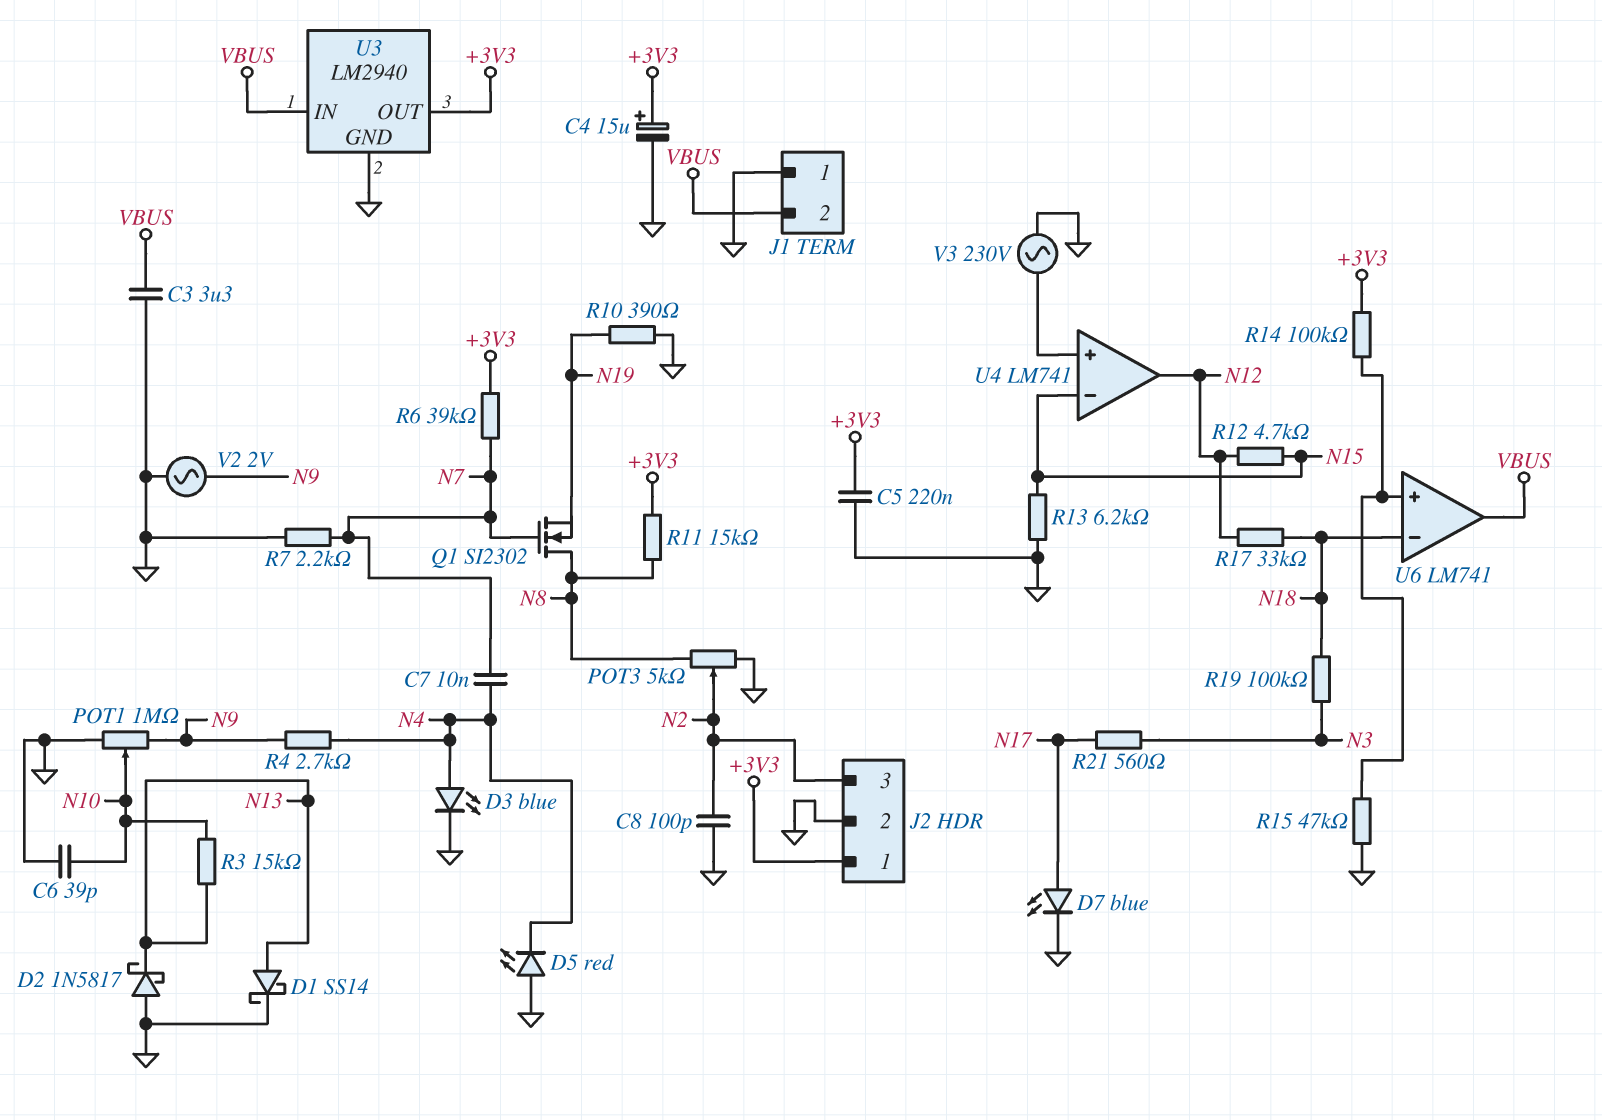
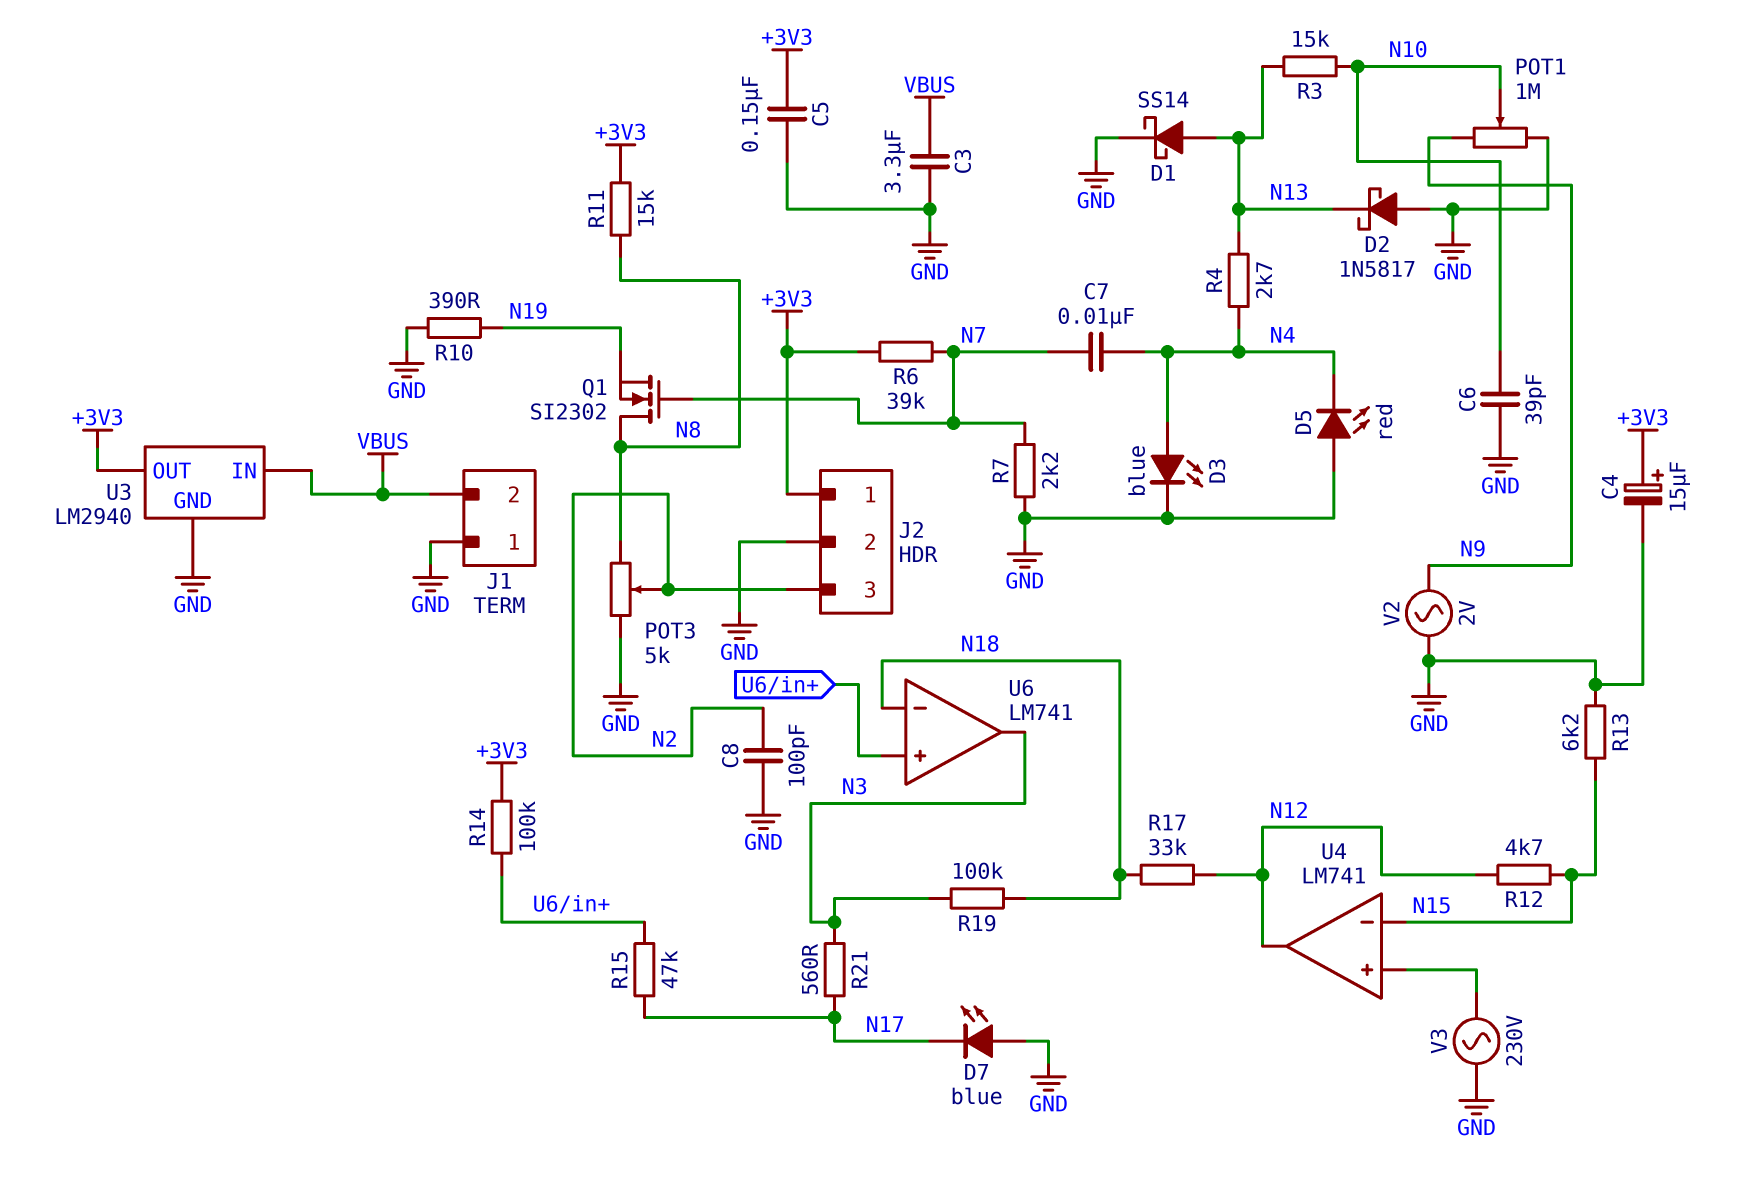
C5: 220nF (+3V3, GND) -> 150nF (+3V3, GND)
D7: LED blue (A N17, K GND) -> LED blue (A GND, K N17)
R4: 2.7k (N4, N9) -> 2.7k (N4, N13)
R15: 47k (GND, U6/in+) -> 47k (N17, U6/in+)
U6 pin out: VBUS -> N3

